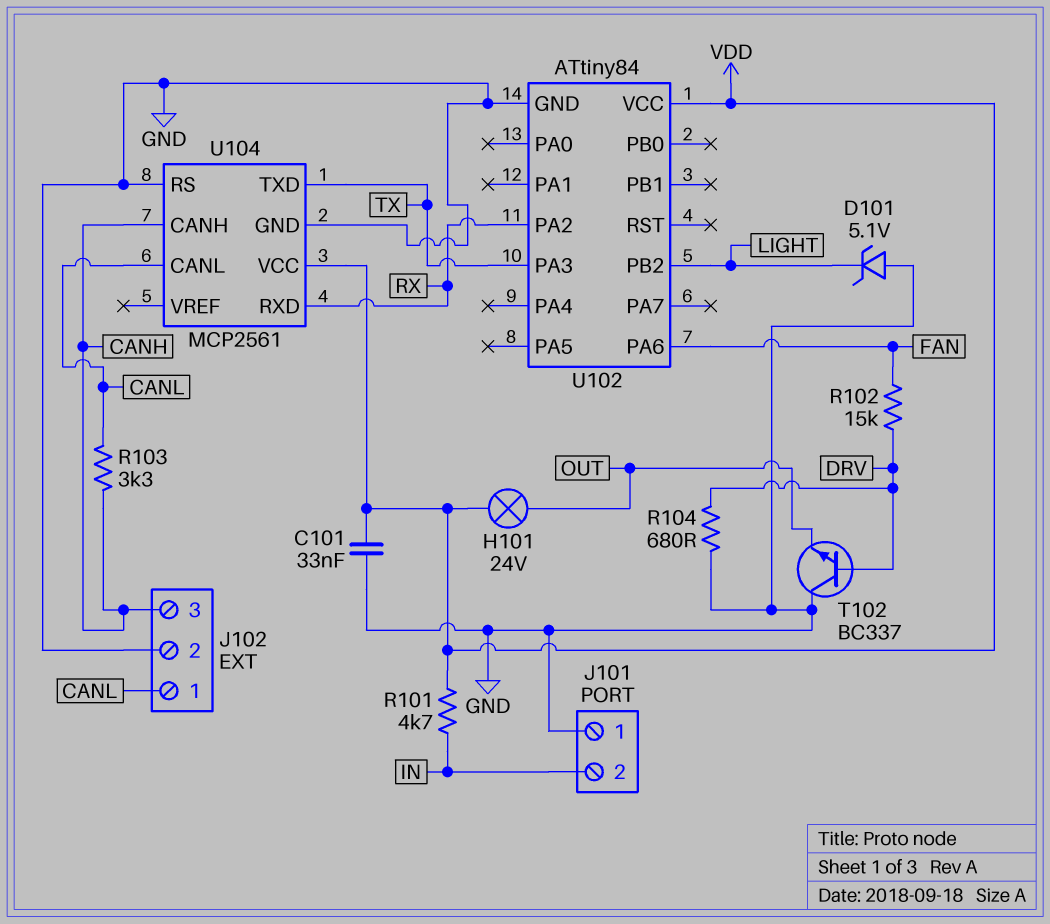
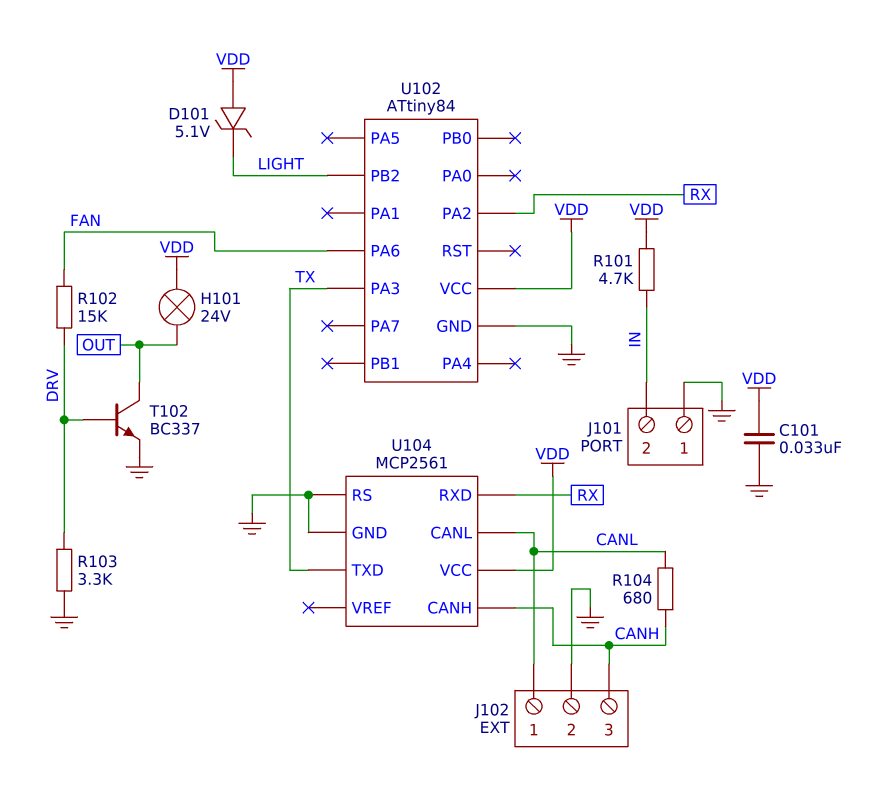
D101: zener 5.1V (A GND, K LIGHT) -> zener 5.1V (A VDD, K LIGHT)
R103: 3.3k (CANH, CANL) -> 3.3k (DRV, GND)
R104: 680 (DRV, GND) -> 680 (CANH, CANL)
T102: NPN BC337 (B DRV, C GND, E OUT) -> NPN BC337 (B DRV, C OUT, E GND)

